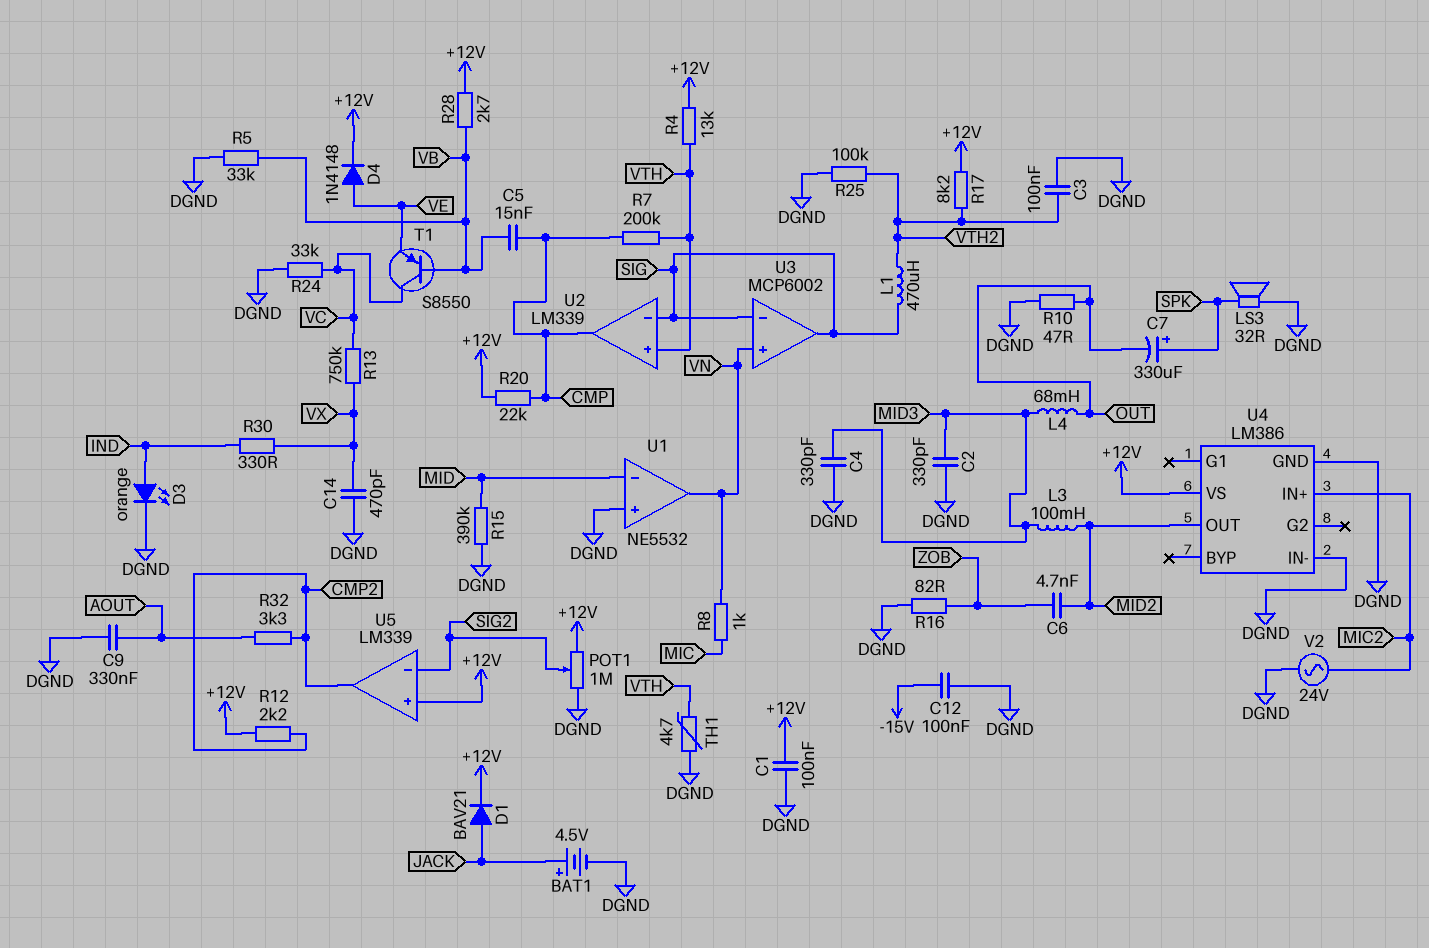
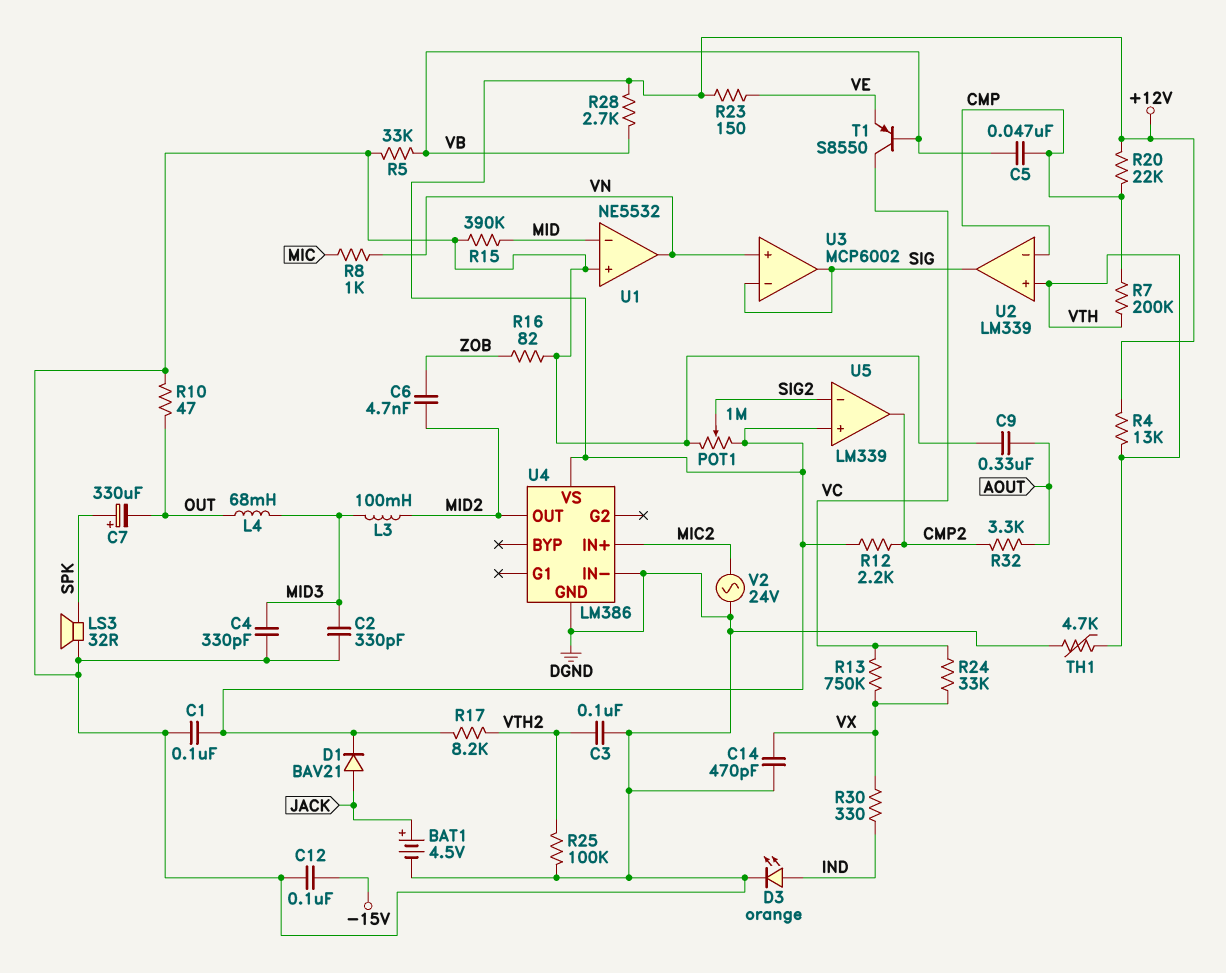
C5: 15nF (CMP, VB) -> 47nF (CMP, VB)
D4: diode 1N4148 (A VE, K +12V) -> none
L1: 470uH (SIG, VTH2) -> none
R23: none -> 150 (+12V, VE)
R24: 33k (DGND, VC) -> 33k (VC, VX)
U2 pin in-: SIG -> CMP
U2 pin out: CMP -> SIG

